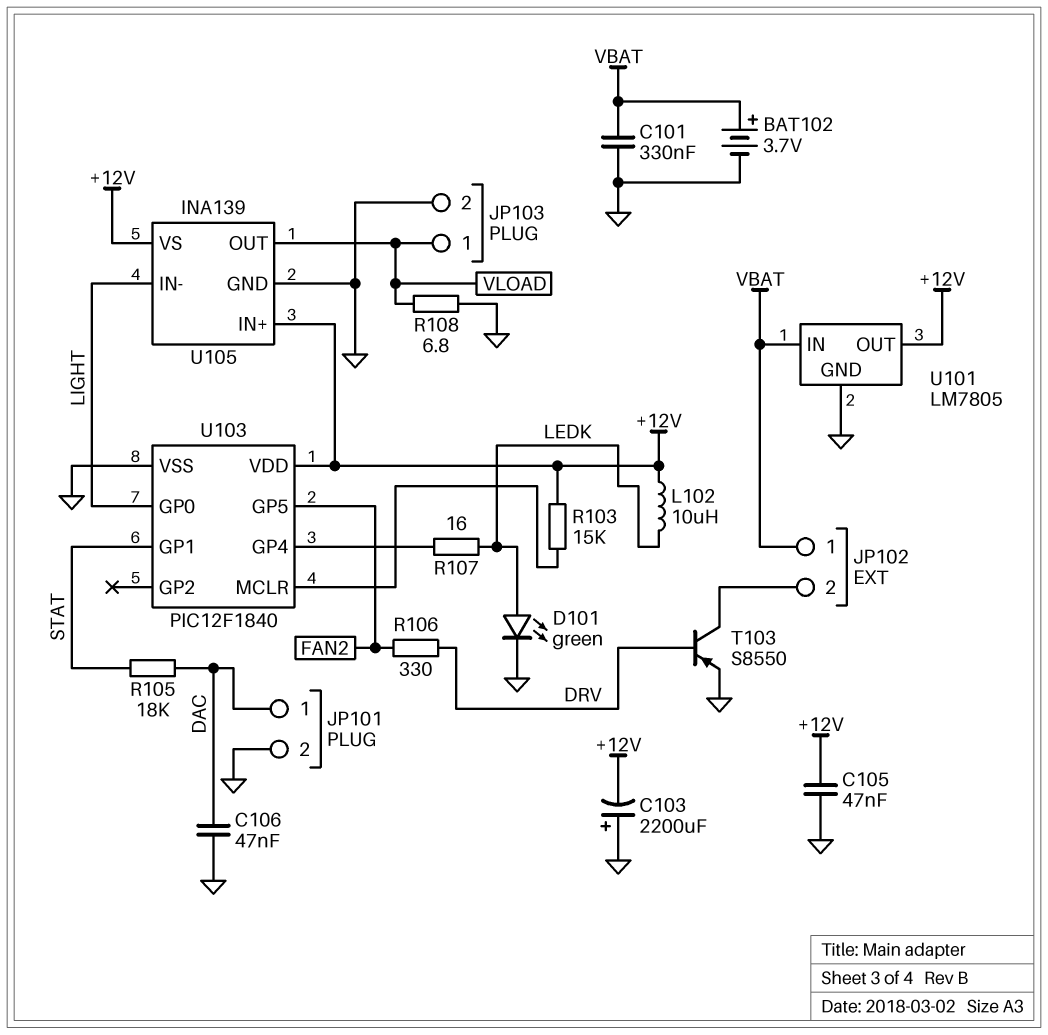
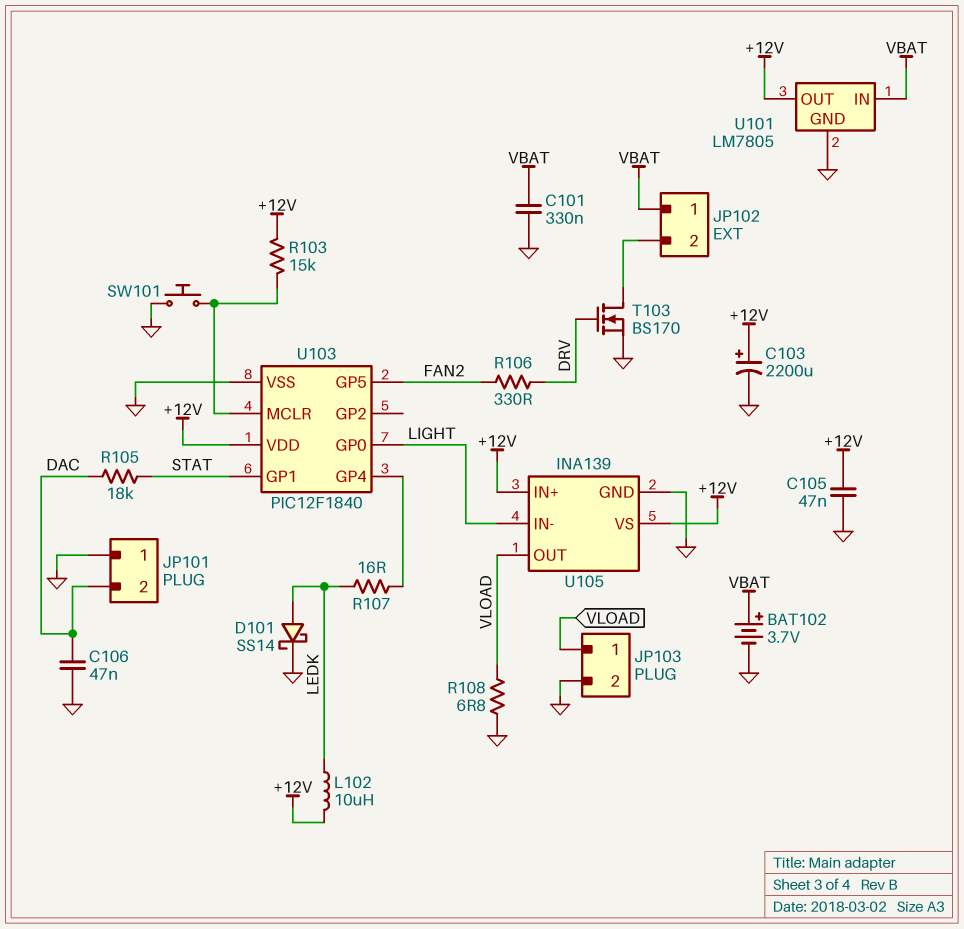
C103: 2200uF (plus GND, minus +12V) -> 2200uF (plus +12V, minus GND)
D101: LED green (A LEDK, K GND) -> schottky SS14 (A LEDK, K GND)
JP101 pin 1: DAC -> GND
JP101 pin 2: GND -> DAC
SW101: none -> button (GND, U103/MCLR)
T103: PNP S8550 (B DRV, C JP102/2, E GND) -> NMOS BS170 (G DRV, D JP102/2, S GND)

